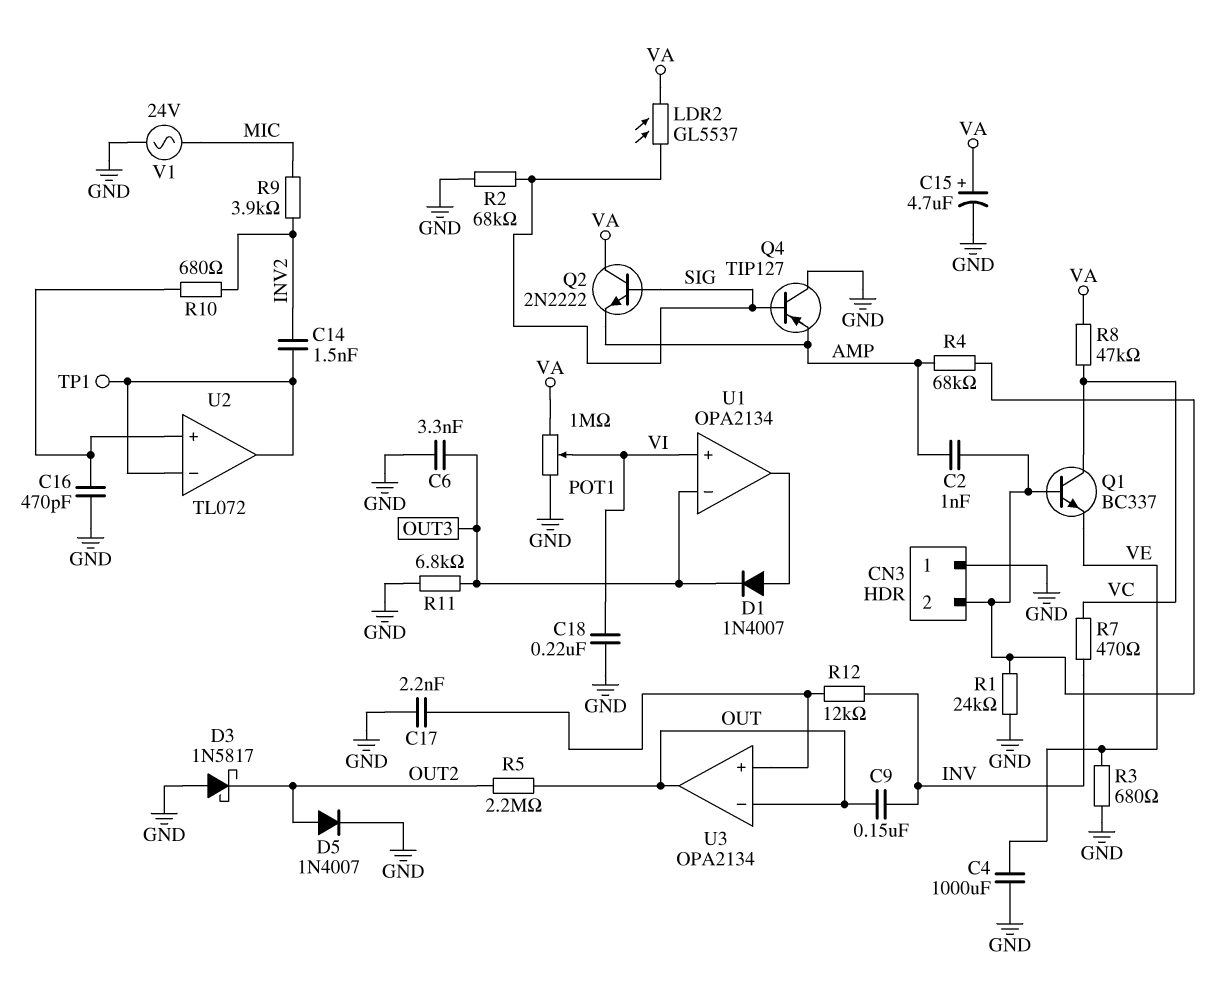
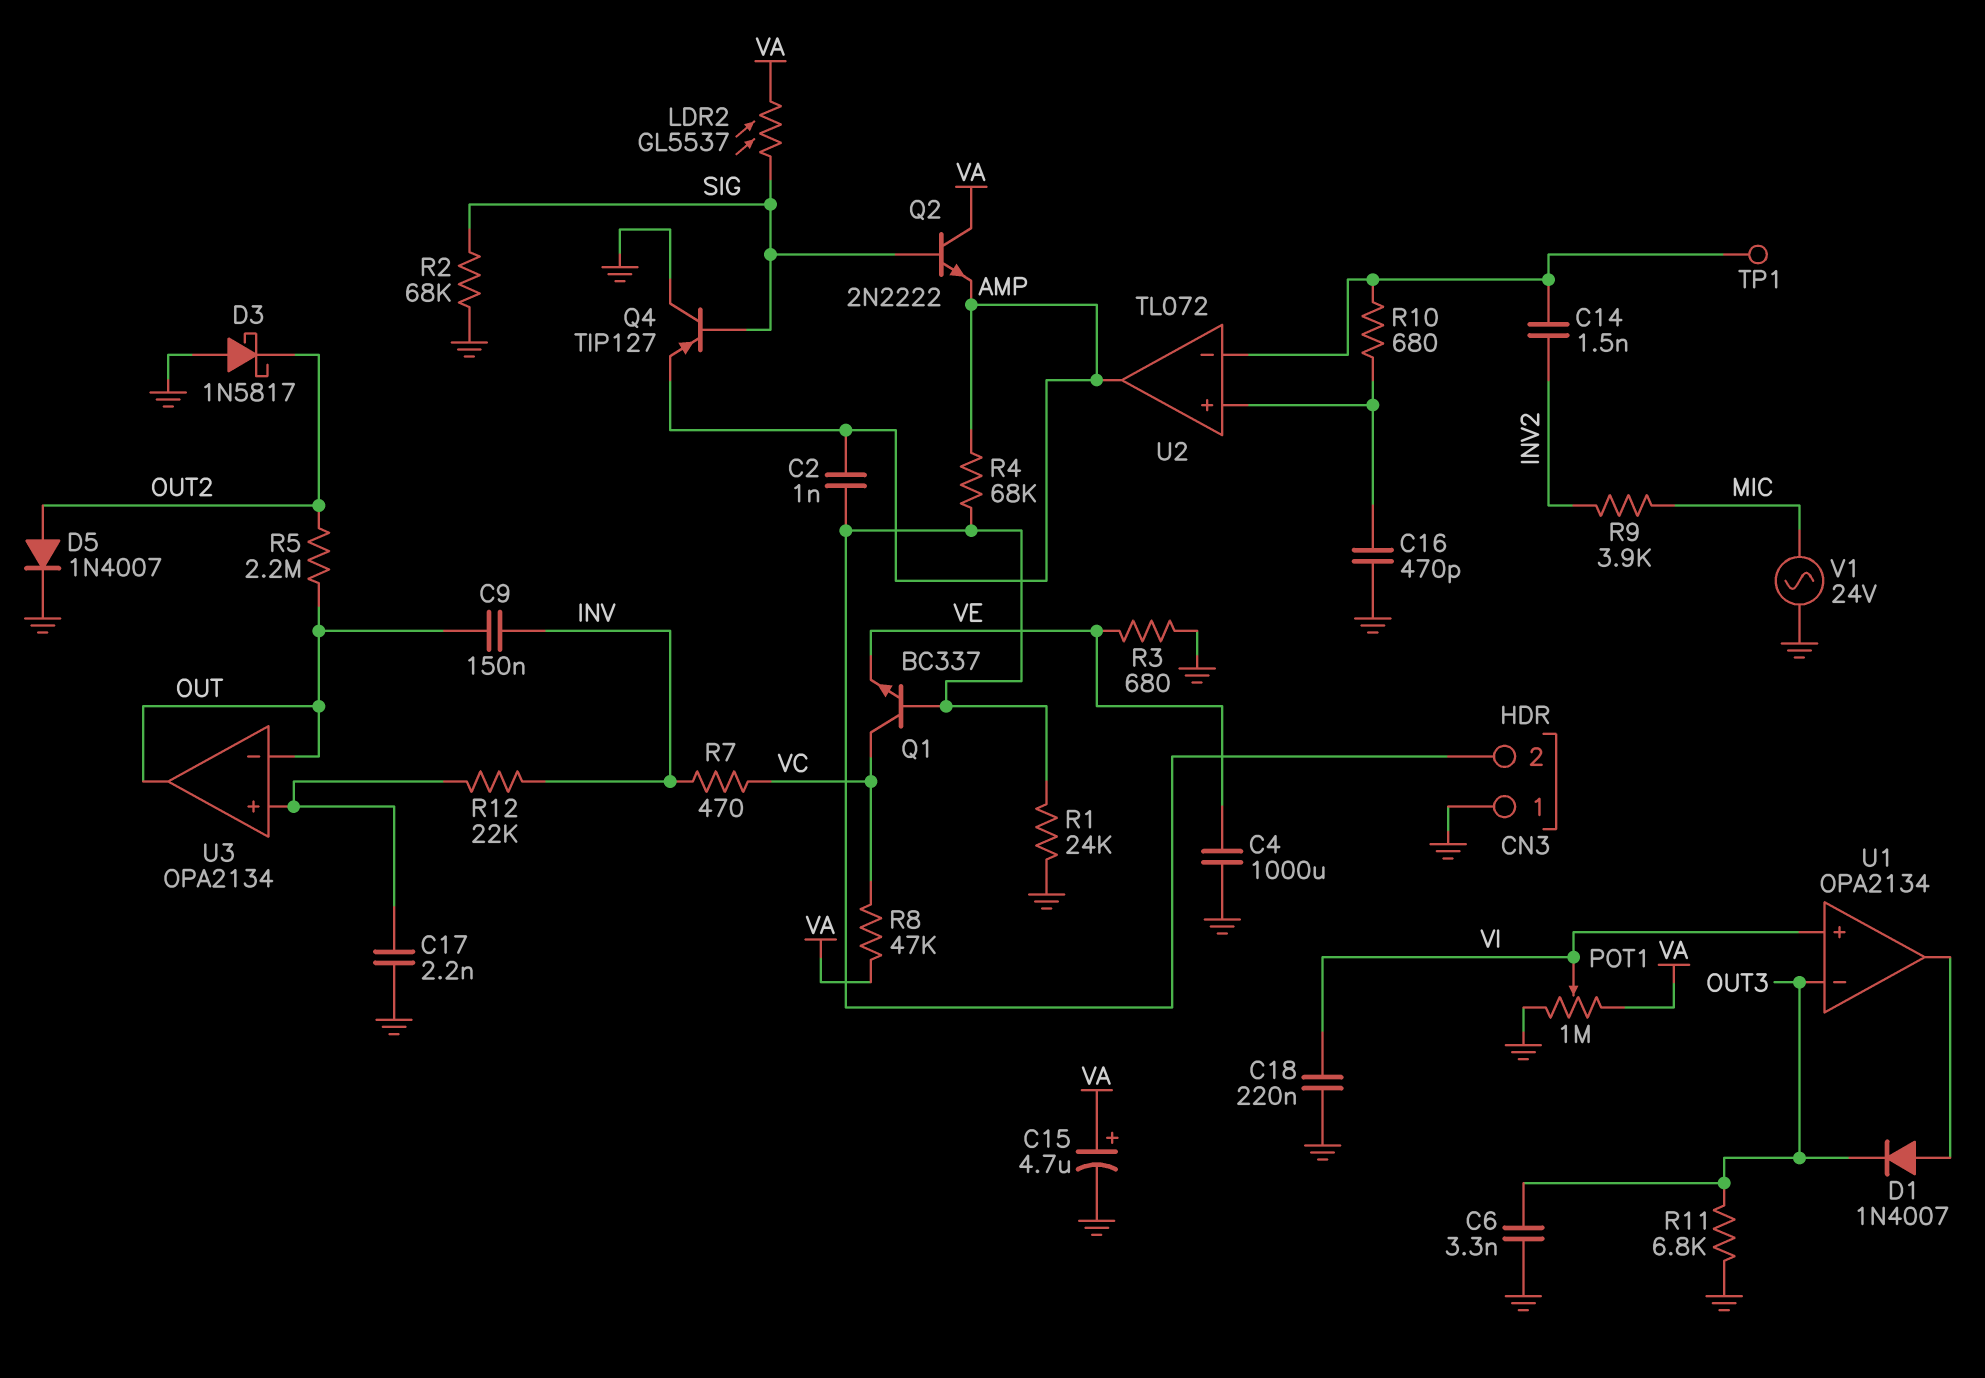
R10: 680 (INV2, U2/in+) -> 680 (U2/in+, U2/in-)
R12: 12k (INV, U3/in+) -> 22k (INV, U3/in+)
U2 pin out: U2/in- -> AMP

